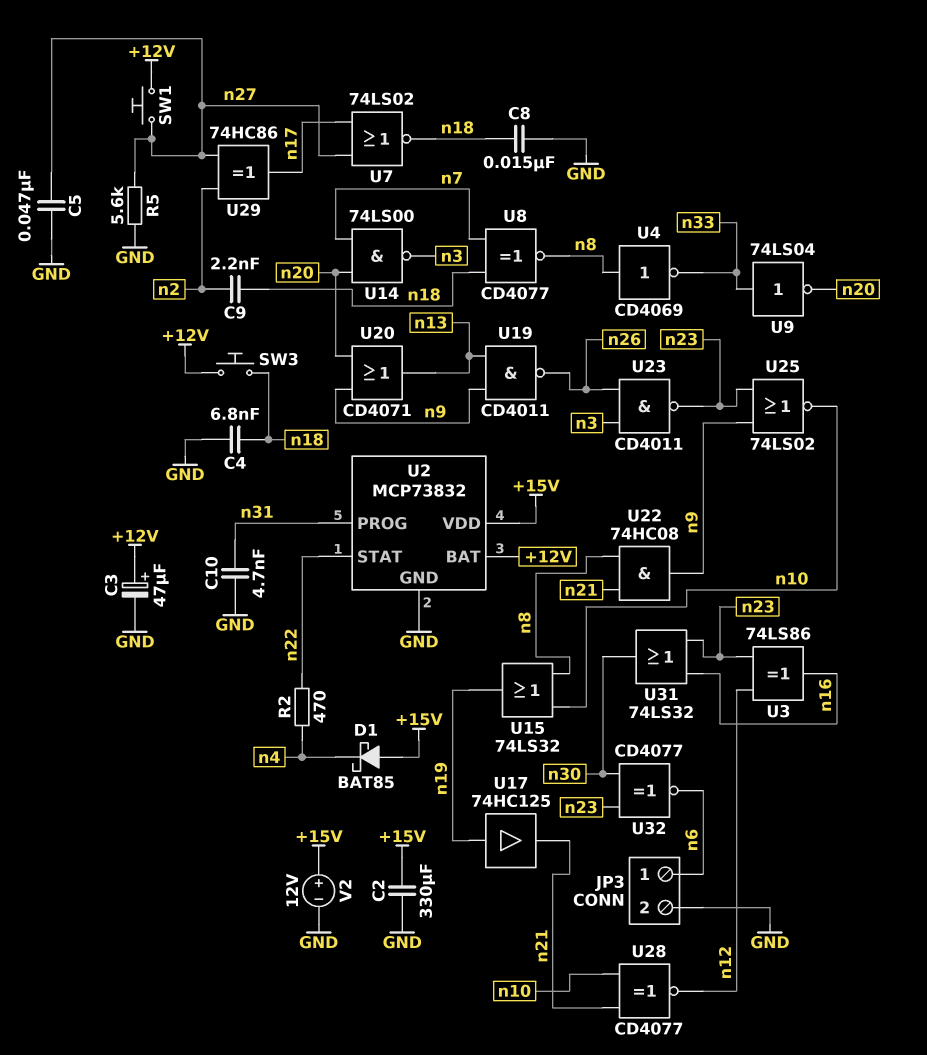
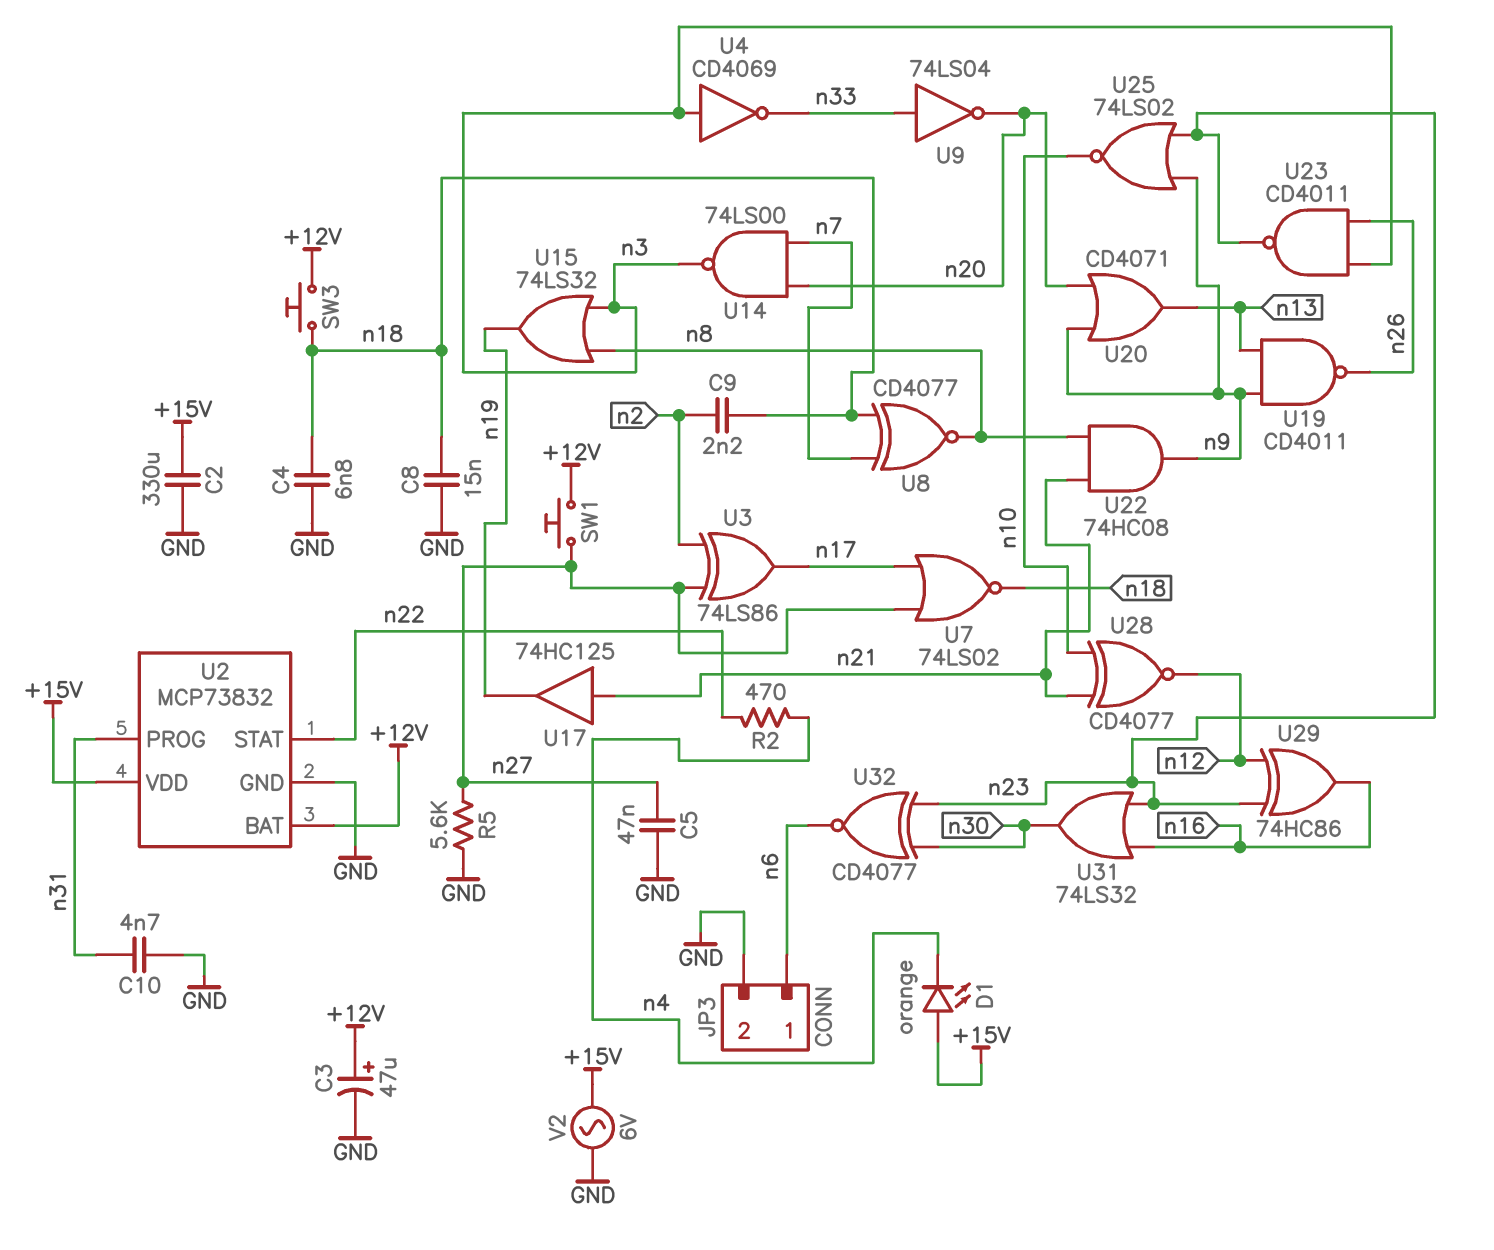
D1: schottky BAT85 (A +15V, K n4) -> LED orange (A +15V, K n4)
U3: XOR 74LS86 (in n12, in n23, out n16) -> XOR 74LS86 (in n2, in n27, out n17)
U4: NOT CD4069 (in n8, out n33) -> NOT CD4069 (in n3, out n33)
U15: OR 74LS32 (in n8, in n10, out n19) -> OR 74LS32 (in n3, in n8, out n19)
U17: buffer 74HC125 (in n19, out n21) -> buffer 74HC125 (in n21, out n19)
U29: XOR 74HC86 (in n2, in n27, out n17) -> XOR 74HC86 (in n12, in n23, out n16)
V2: 12V (plus +15V, minus GND) -> AC 6V (+15V, GND)

